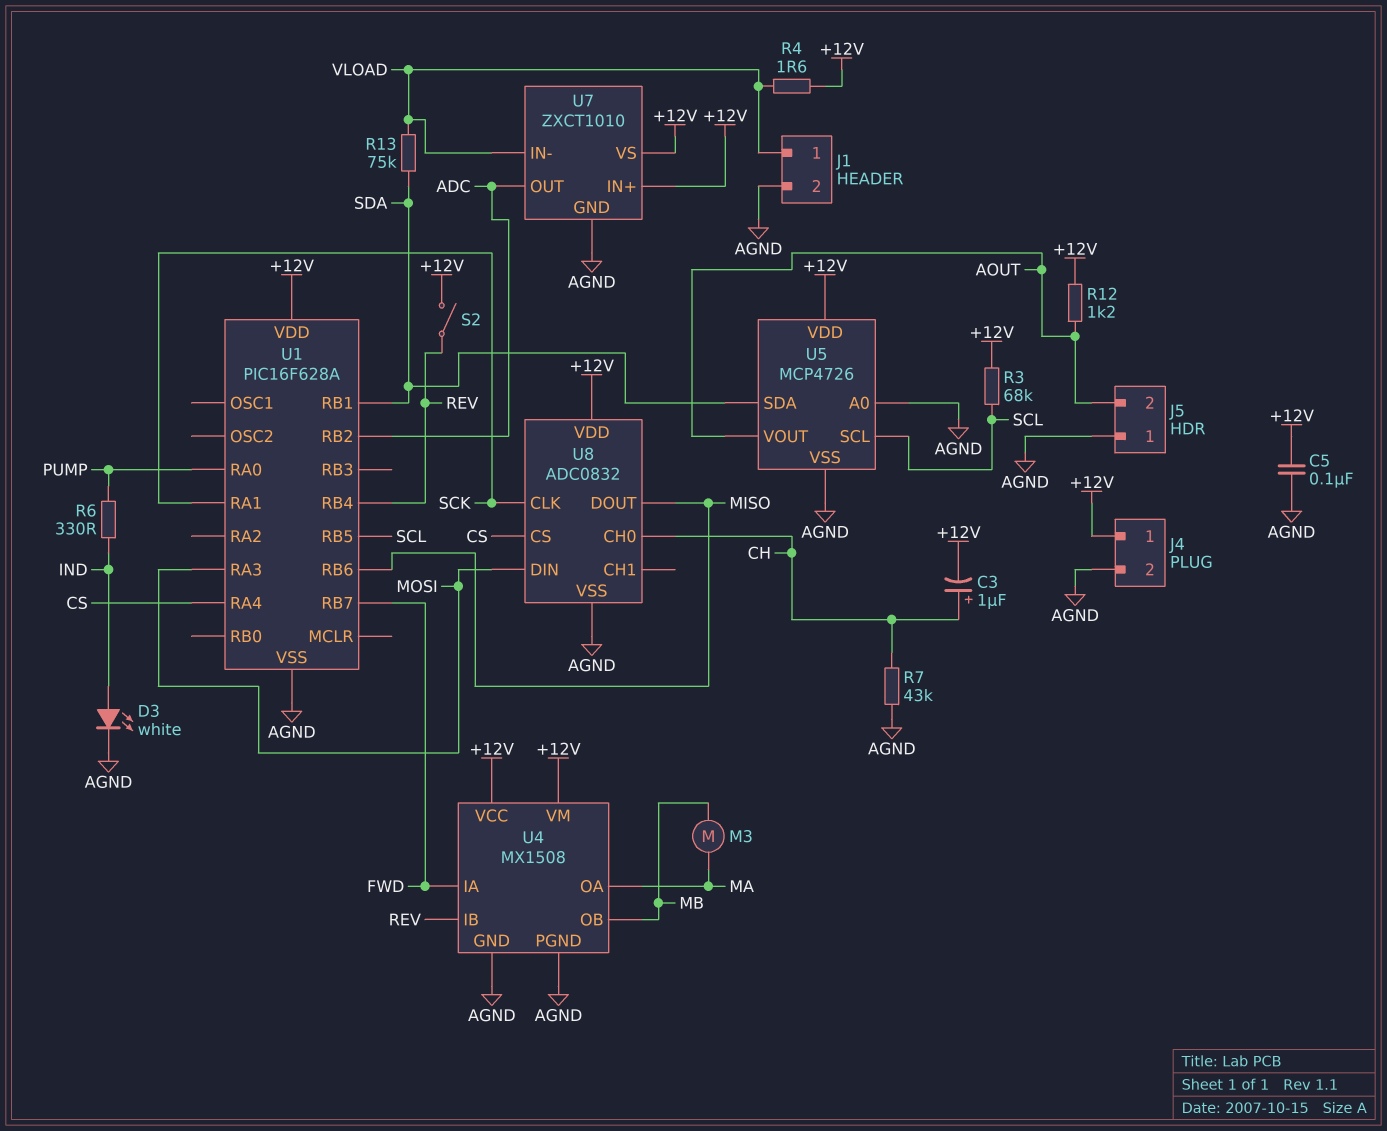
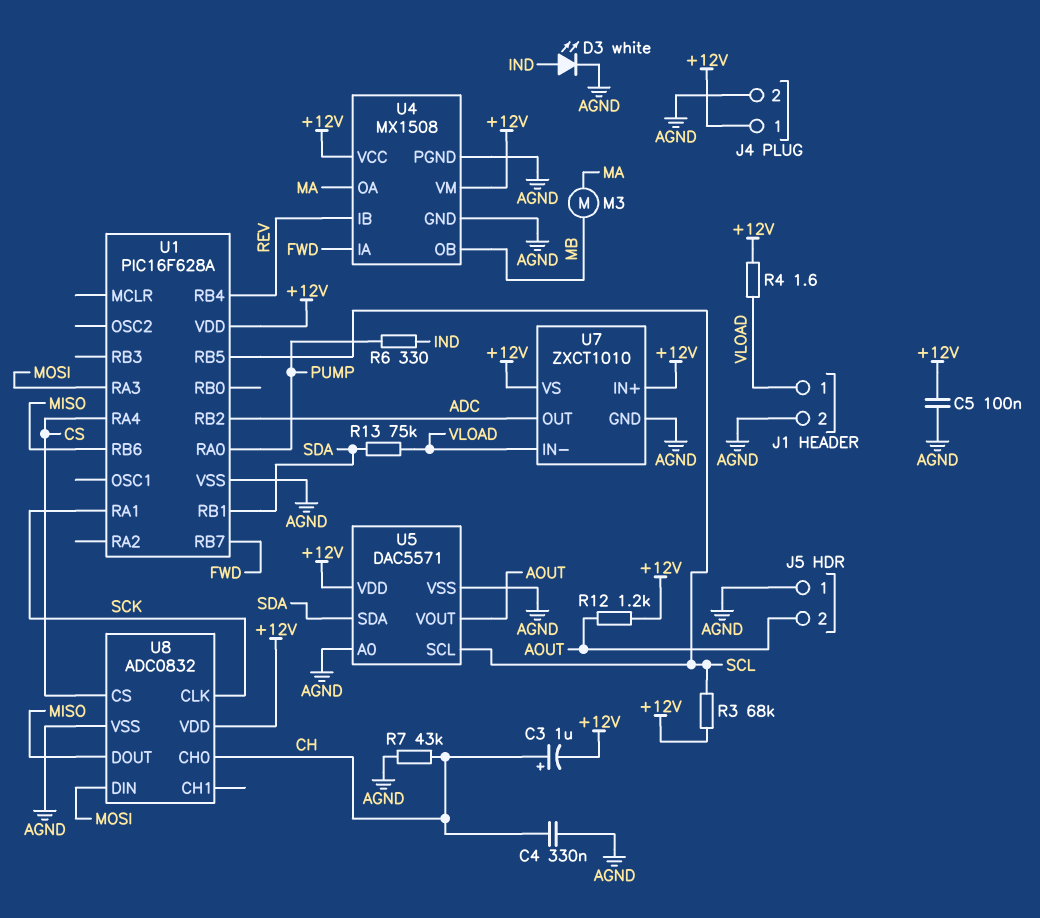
C4: none -> 330nF (AGND, CH)
S2: switch (+12V, REV) -> none
U5: MCP4726 -> DAC5571

